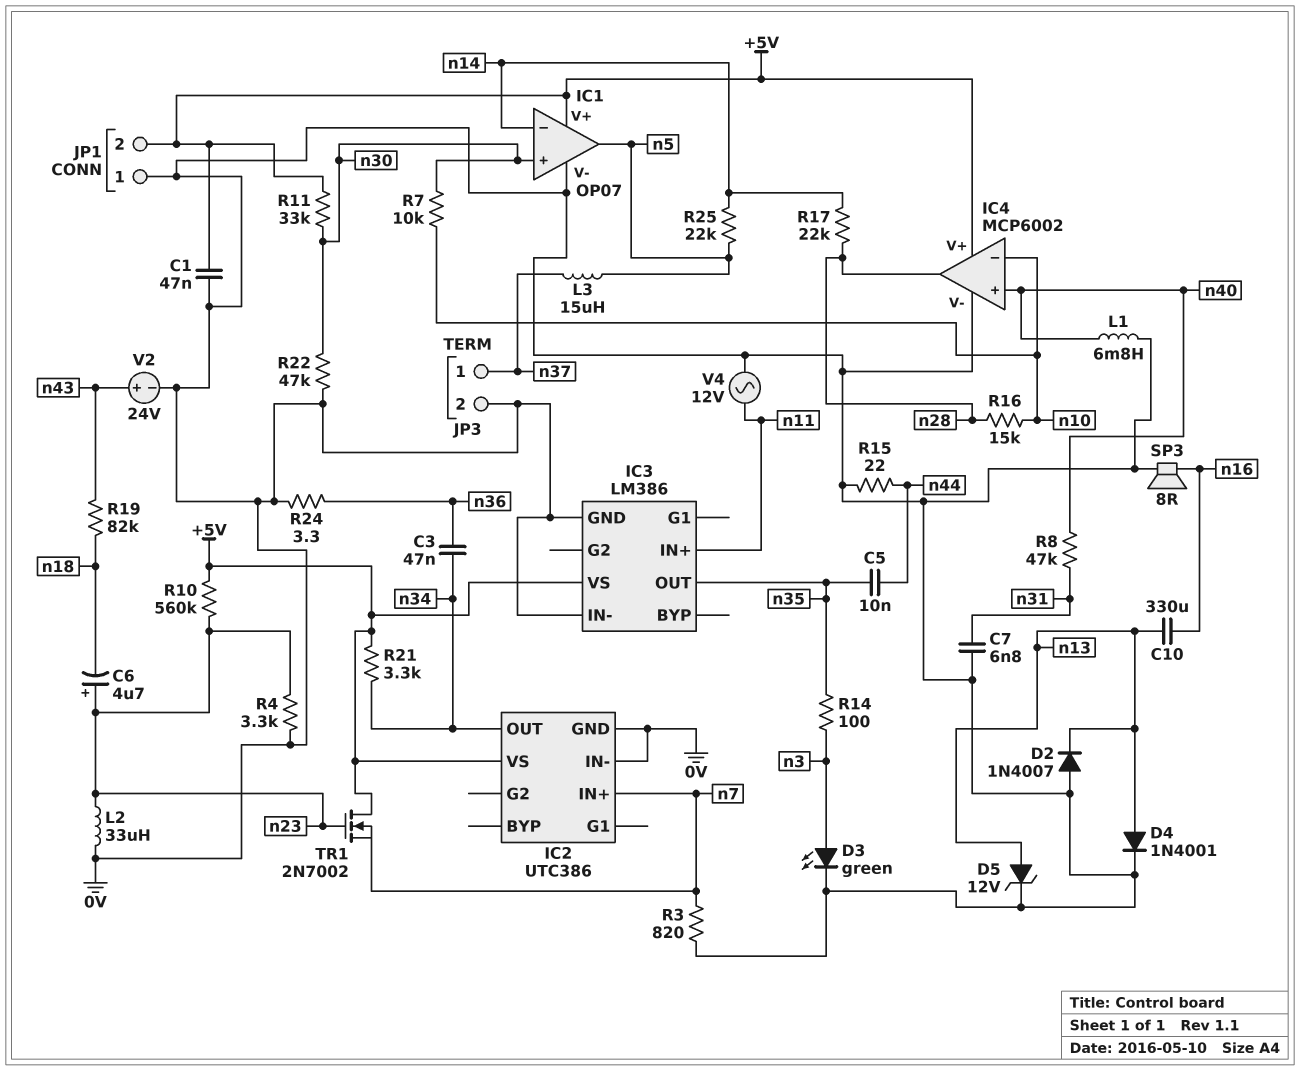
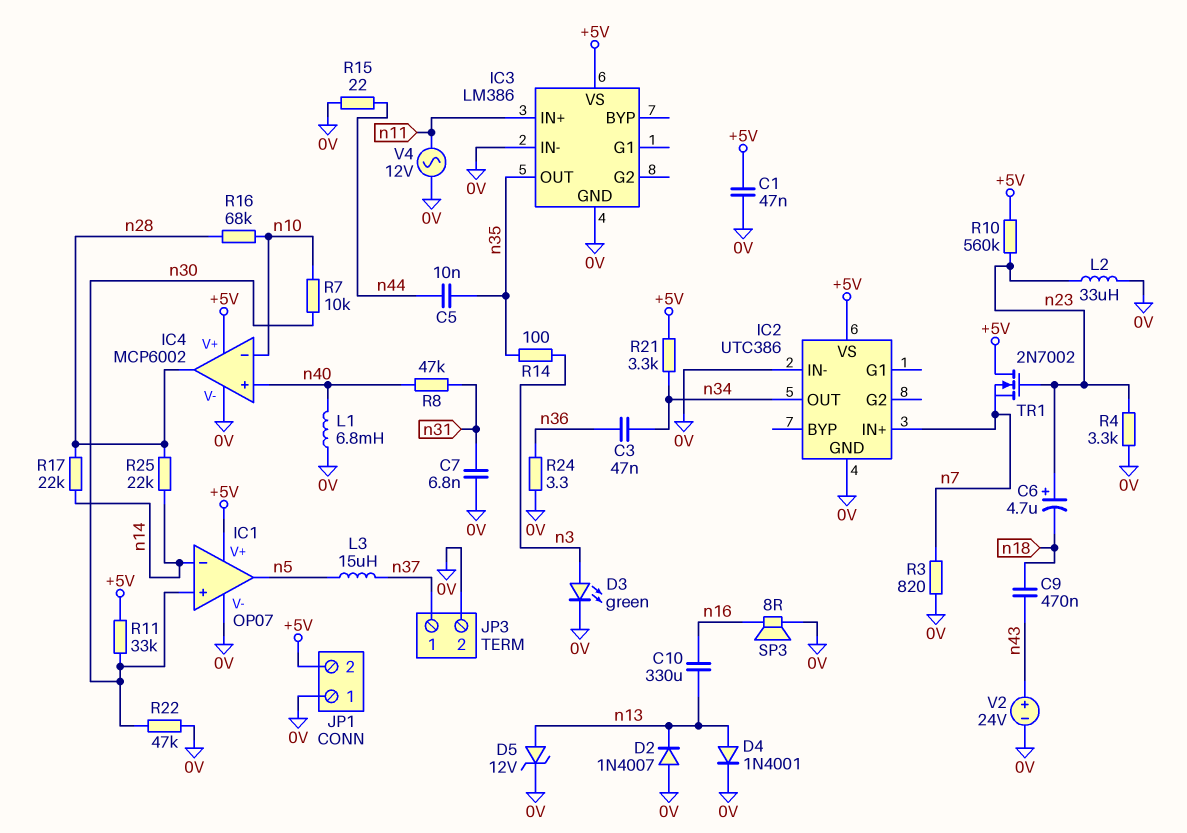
C9: none -> 470nF (n18, n43)
R16: 15k (n10, n28) -> 68k (n10, n28)
R19: 82k (n18, n43) -> none
R25: 22k (n5, n14) -> 22k (n14, n28)

